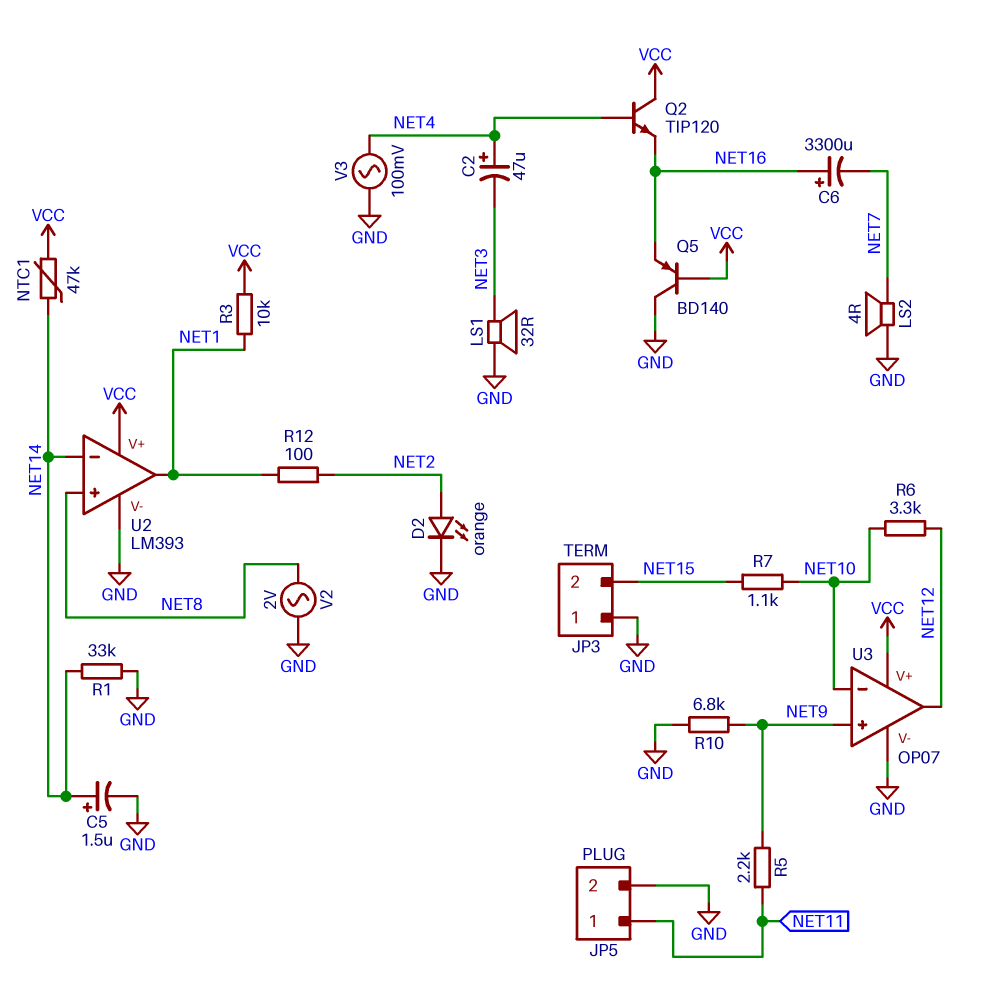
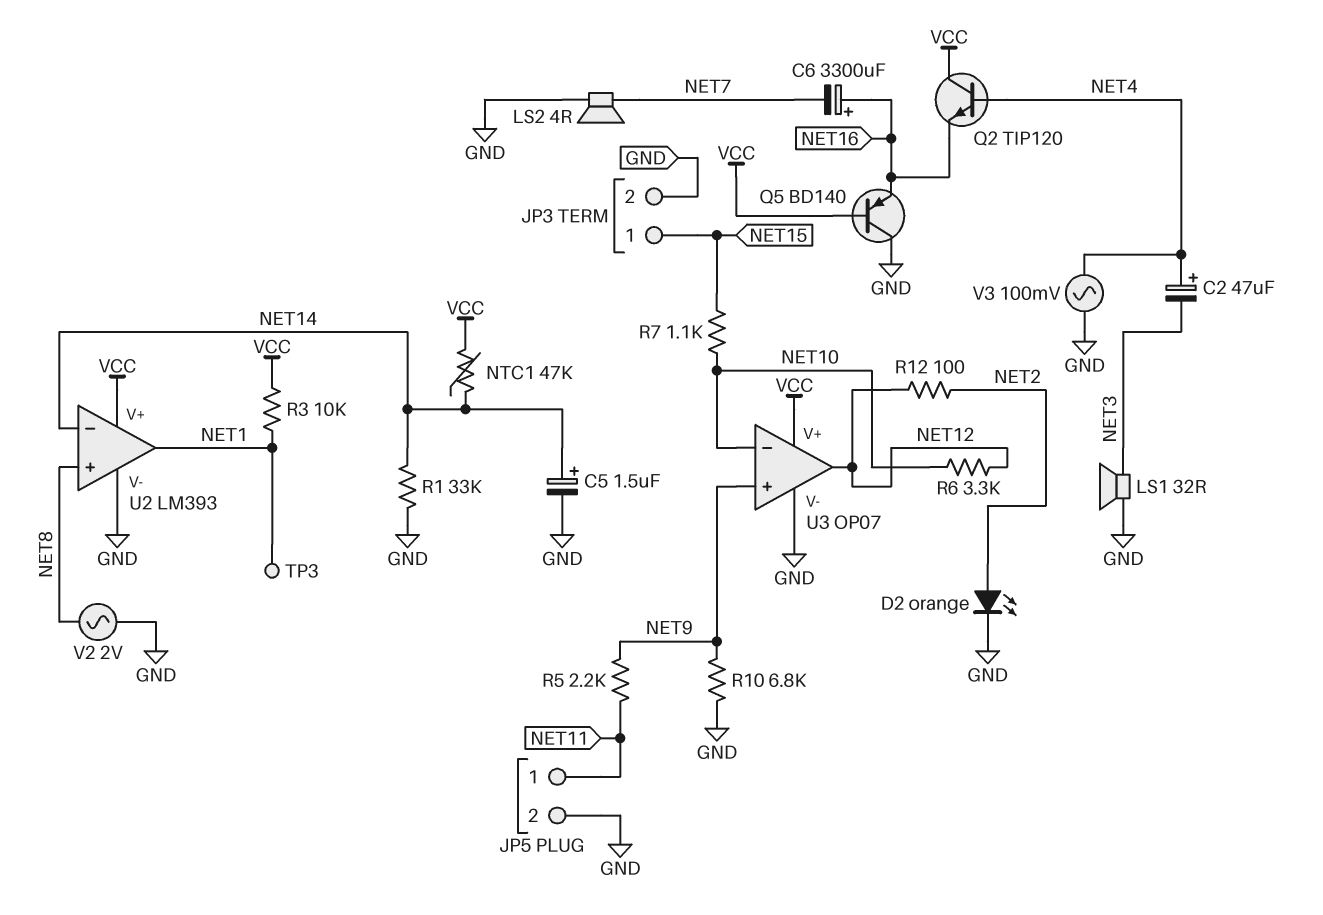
JP3 pin 1: GND -> NET15
JP3 pin 2: NET15 -> GND
R12: 100 (NET1, NET2) -> 100 (NET2, NET12)
TP3: none -> test point (NET1)

